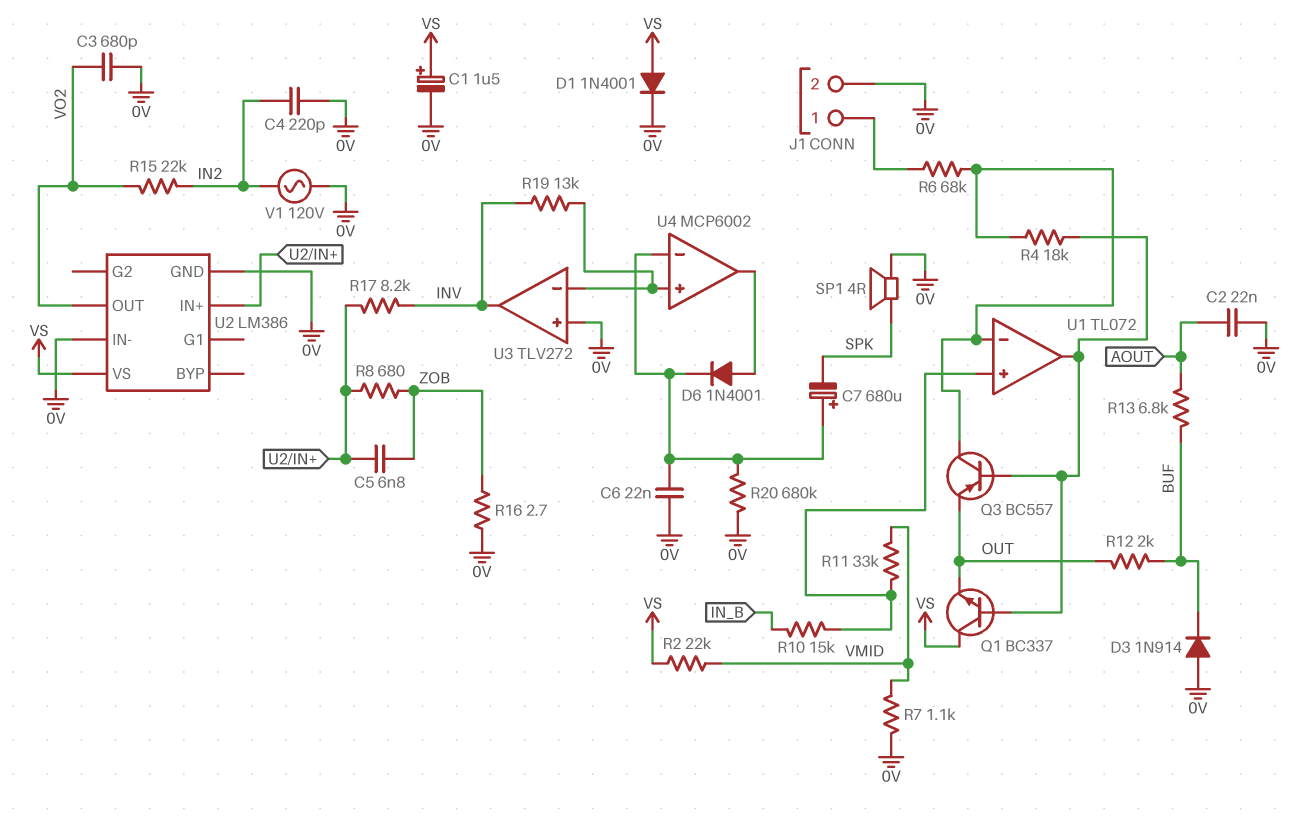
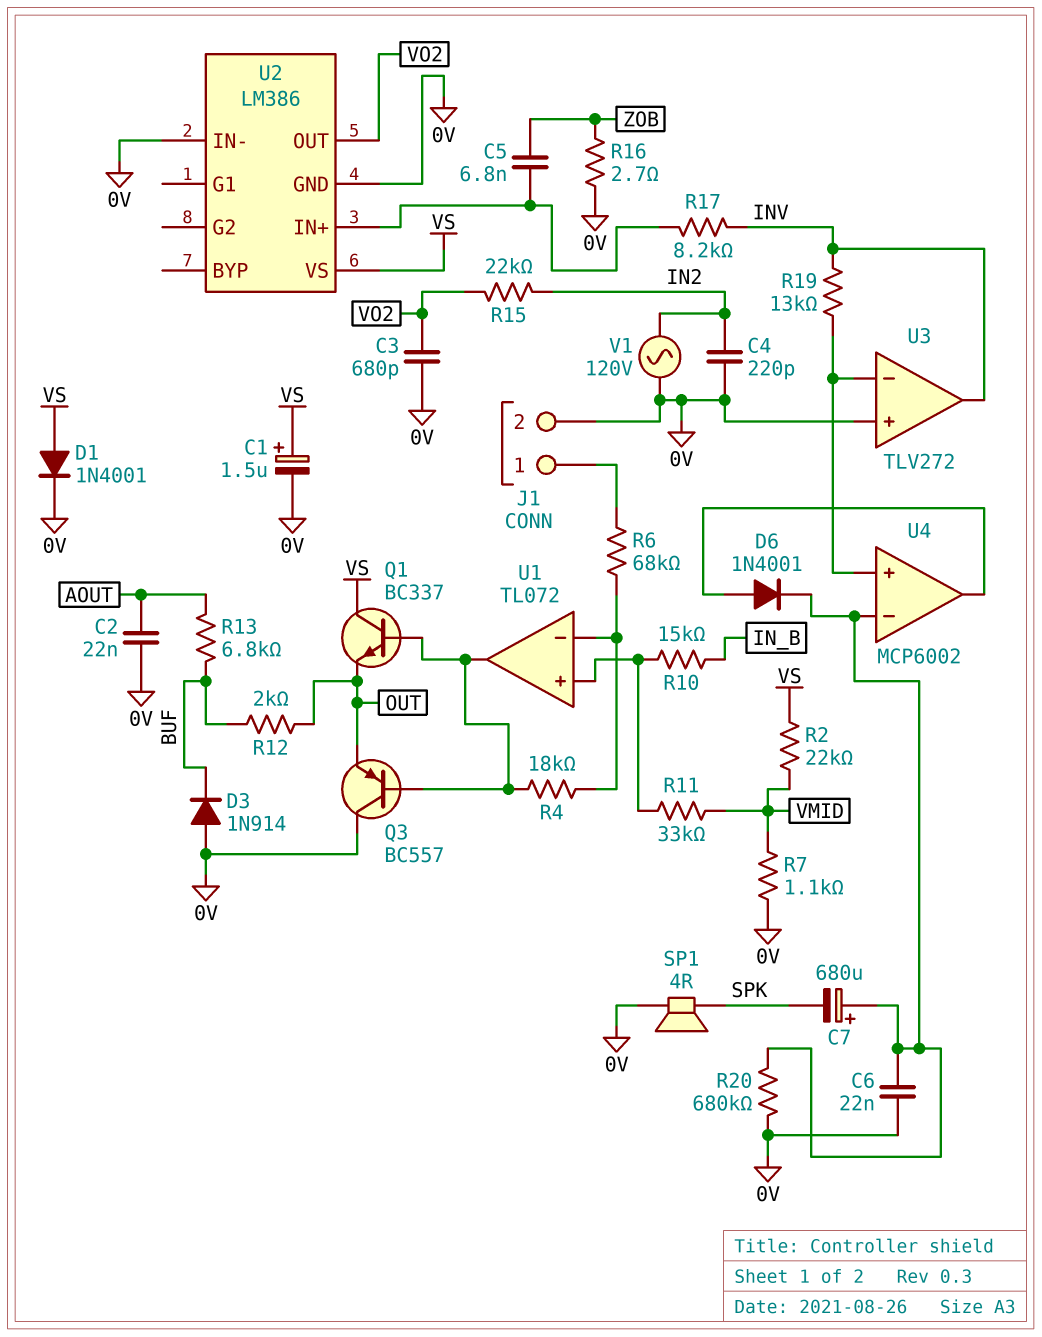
Q3: PNP BC557 (B U1/out, C U1/in-, E OUT) -> PNP BC557 (B U1/out, C 0V, E OUT)
R8: 680 (U2/IN+, ZOB) -> none

